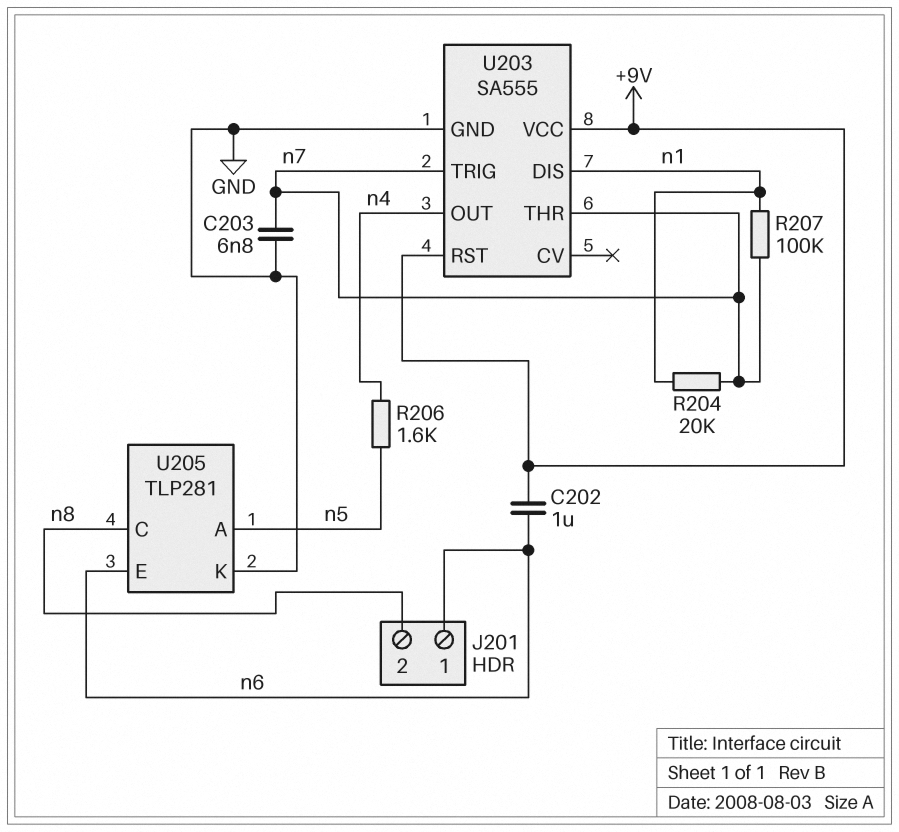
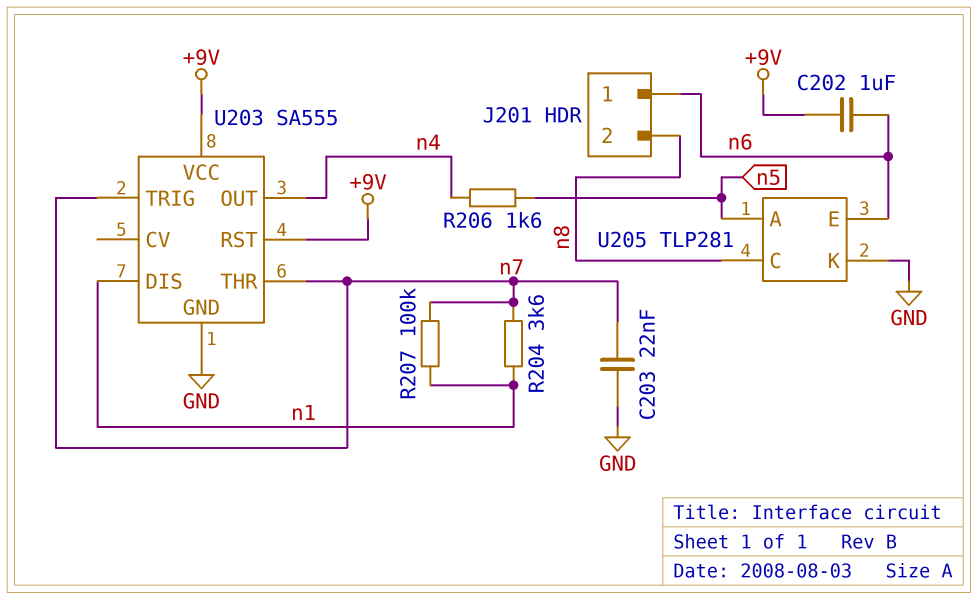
C203: 6.8nF (GND, n7) -> 22nF (GND, n7)
R204: 20k (n1, n7) -> 3.6k (n1, n7)

